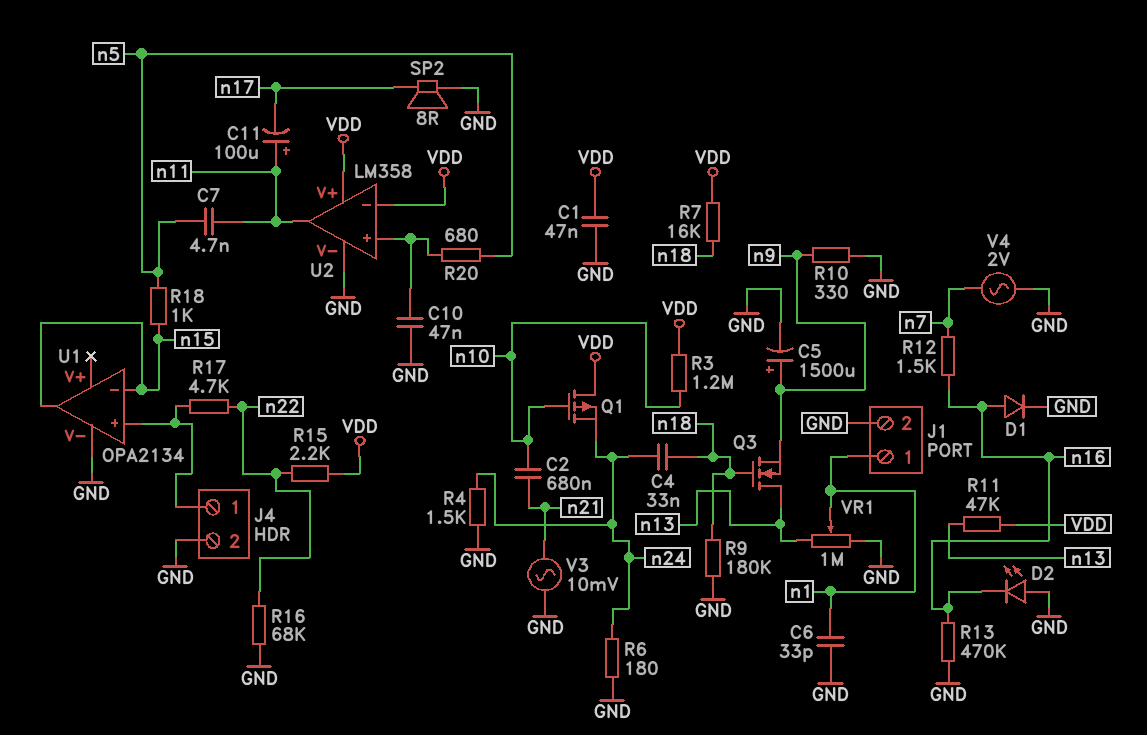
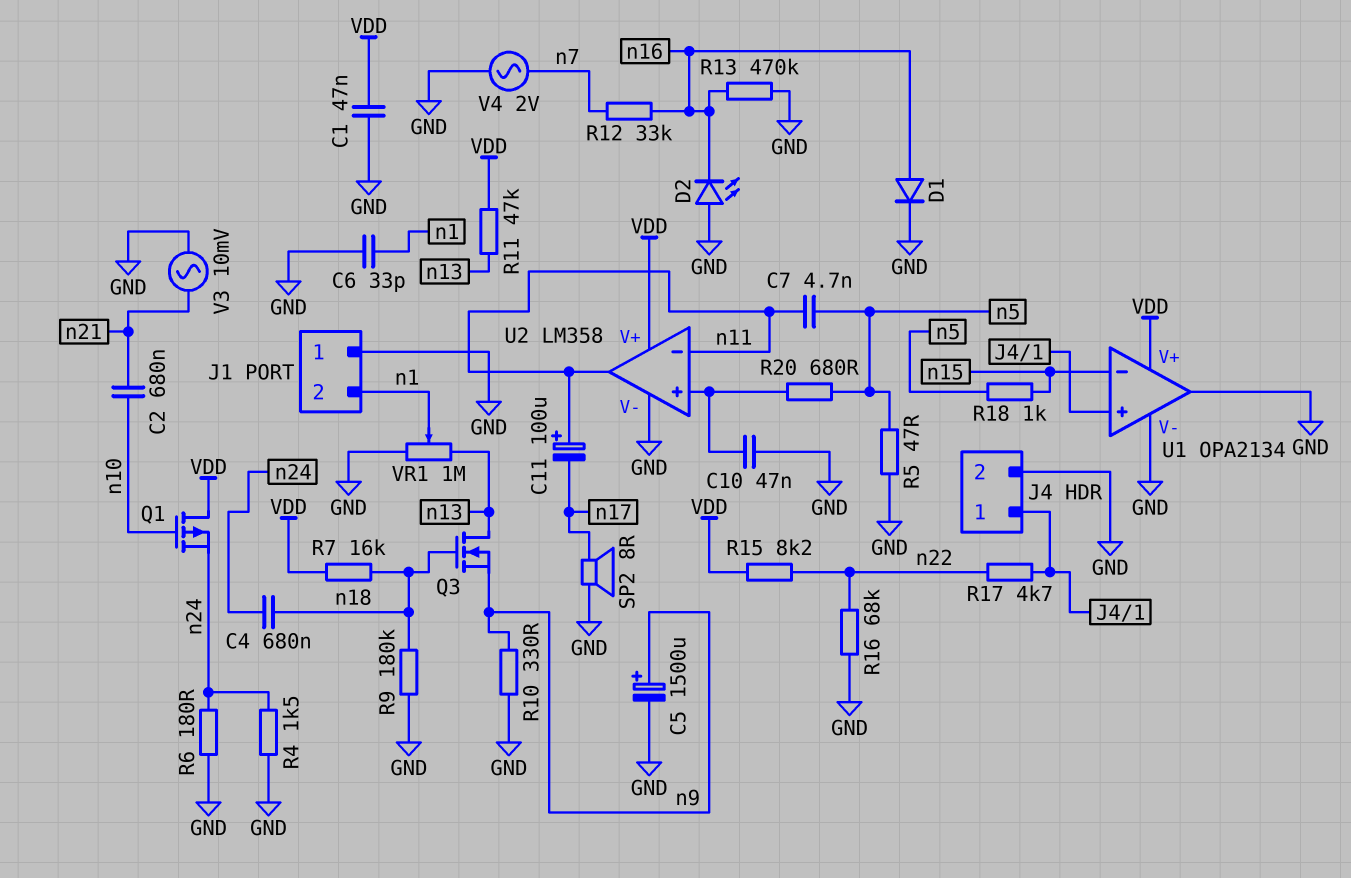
C4: 33nF (n18, n24) -> 680nF (n18, n24)
J1 pin 1: n1 -> GND
J1 pin 2: GND -> n1
R3: 1.2M (VDD, n10) -> none
R5: none -> 47 (GND, n5)
R12: 1.5k (n7, n16) -> 33k (n7, n16)
R15: 2.2k (VDD, n22) -> 8.2k (VDD, n22)
U1 pin V+: none -> VDD
U1 pin out: n15 -> GND
U2 pin in-: VDD -> n11

